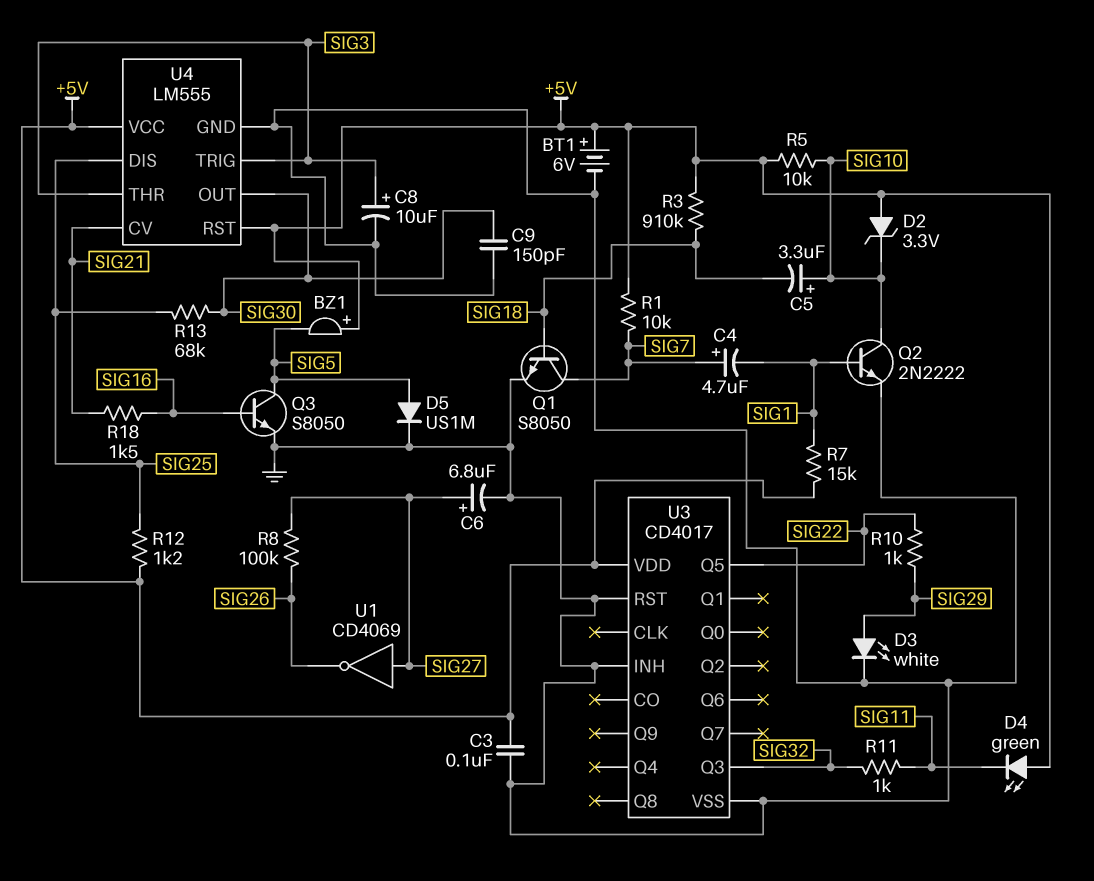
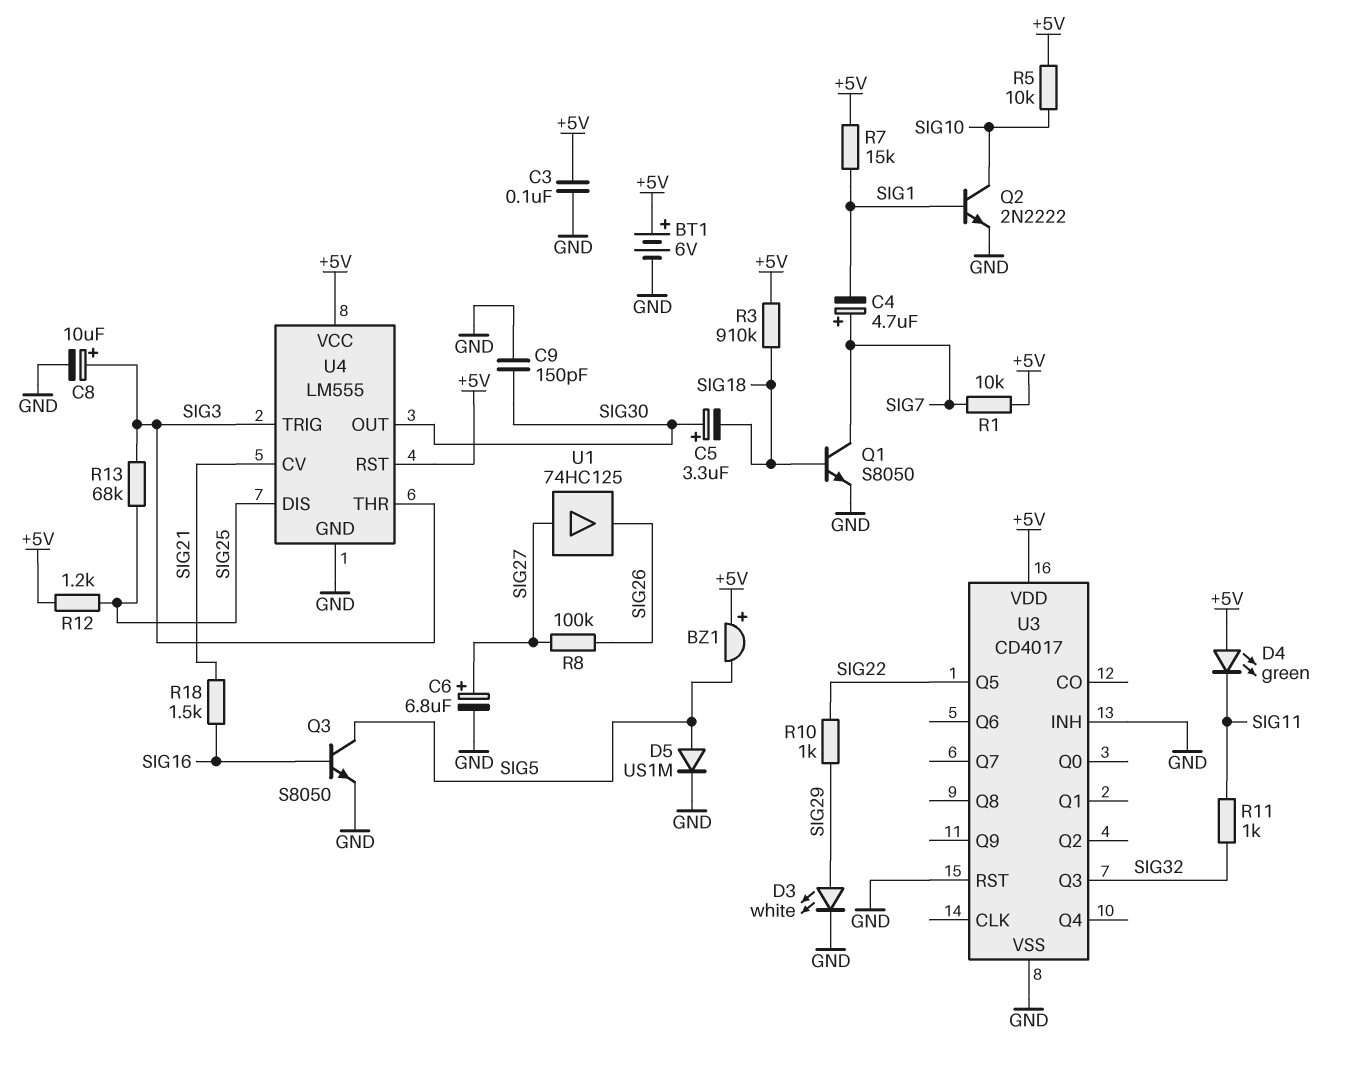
C5: 3.3uF (plus SIG10, minus SIG18) -> 3.3uF (plus SIG30, minus SIG18)
D2: zener 3.3V (A +5V, K SIG10) -> none
R13: 68k (SIG25, SIG30) -> 68k (SIG3, SIG25)
U1: NOT CD4069 (in SIG27, out SIG26) -> buffer 74HC125 (in SIG27, out SIG26)

